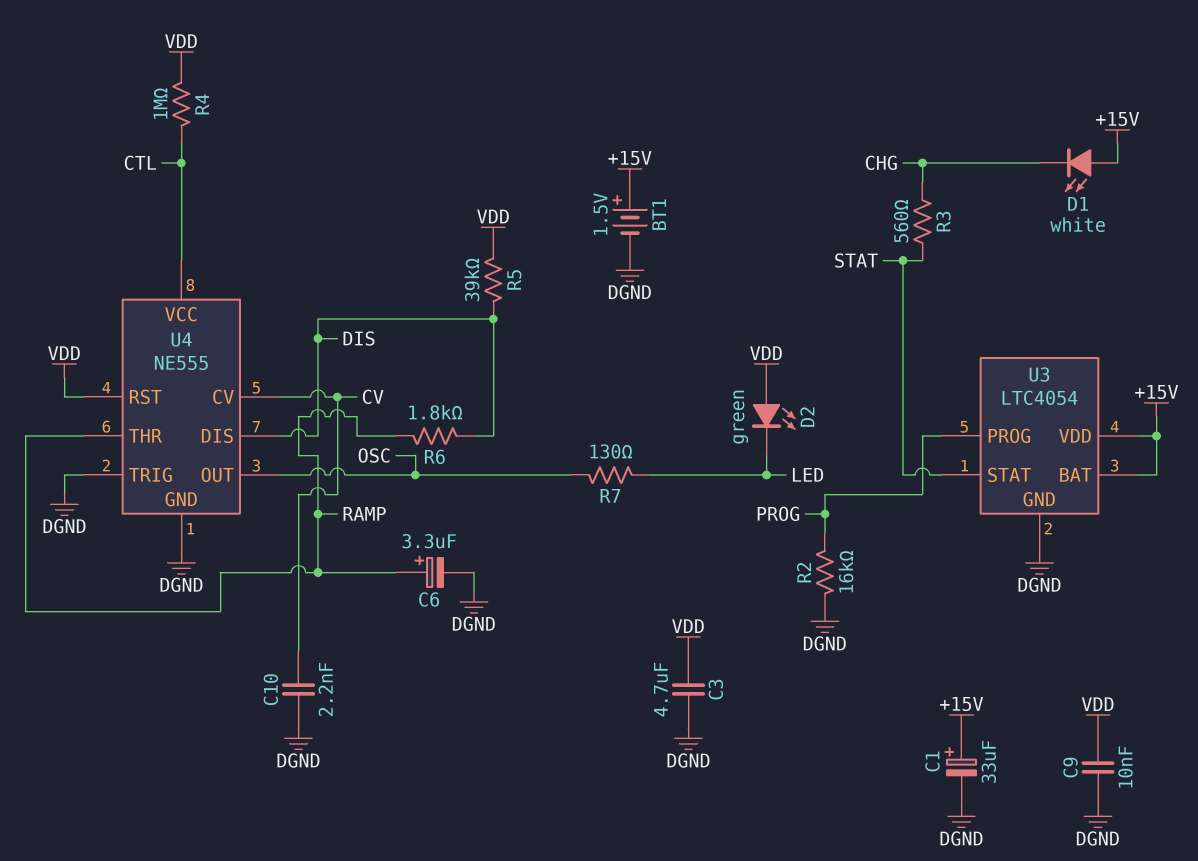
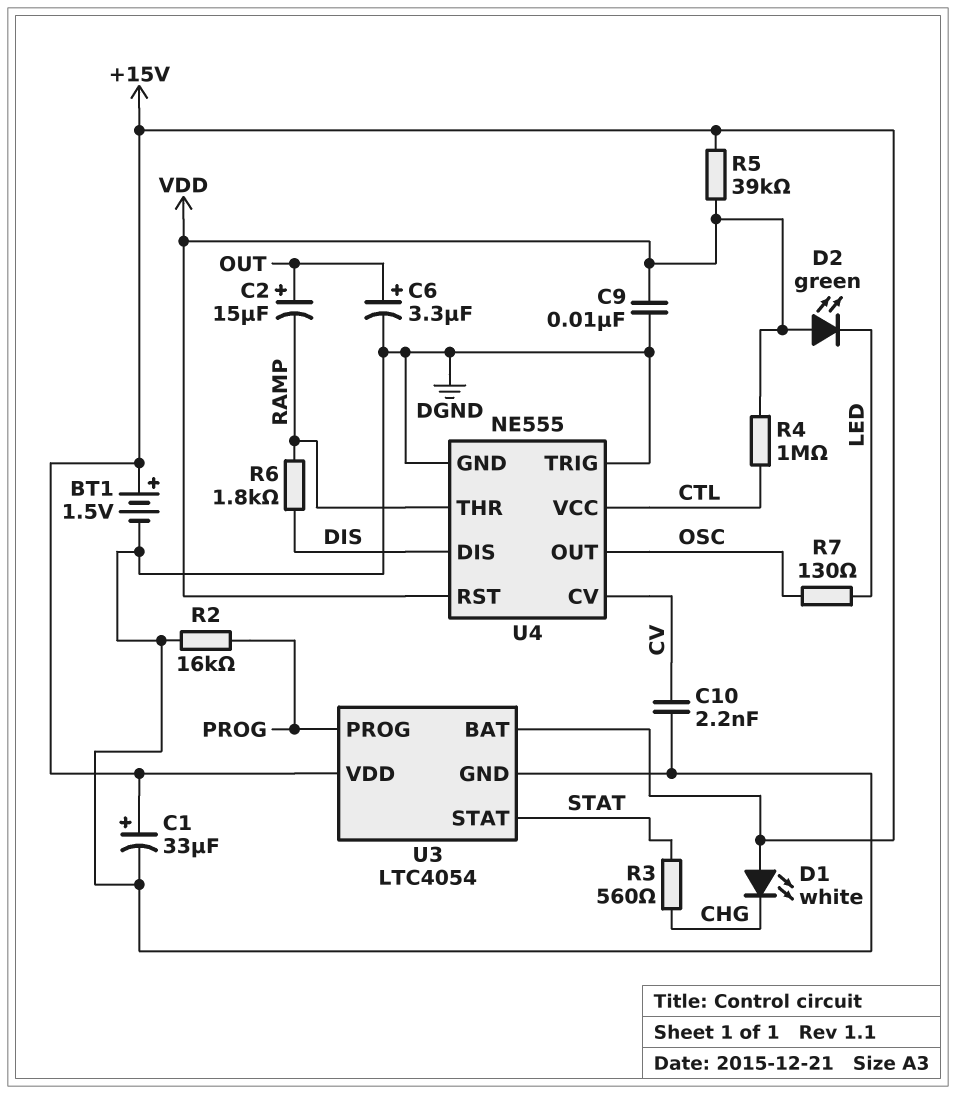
C2: none -> 15uF (plus OUT, minus RAMP)
C3: 4.7uF (DGND, VDD) -> none
C6: 3.3uF (plus RAMP, minus DGND) -> 3.3uF (plus OUT, minus DGND)
R5: 39k (DIS, VDD) -> 39k (+15V, VDD)

